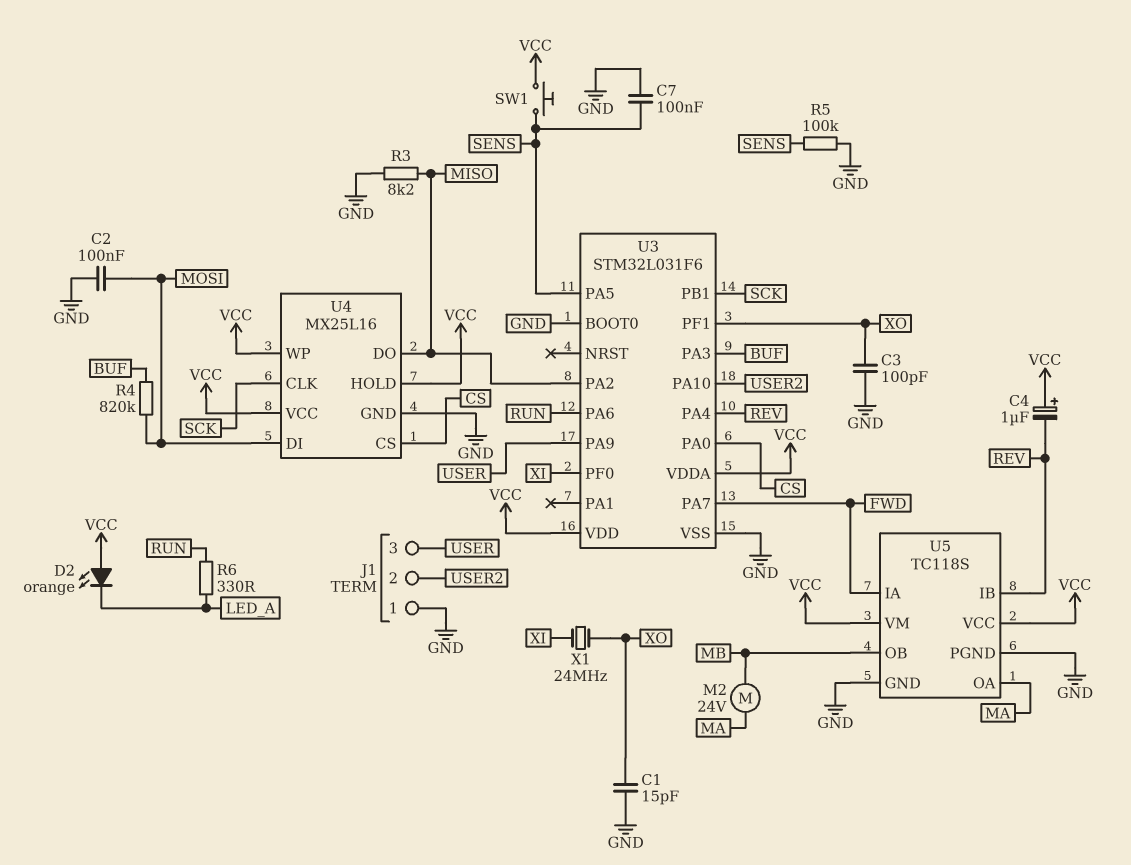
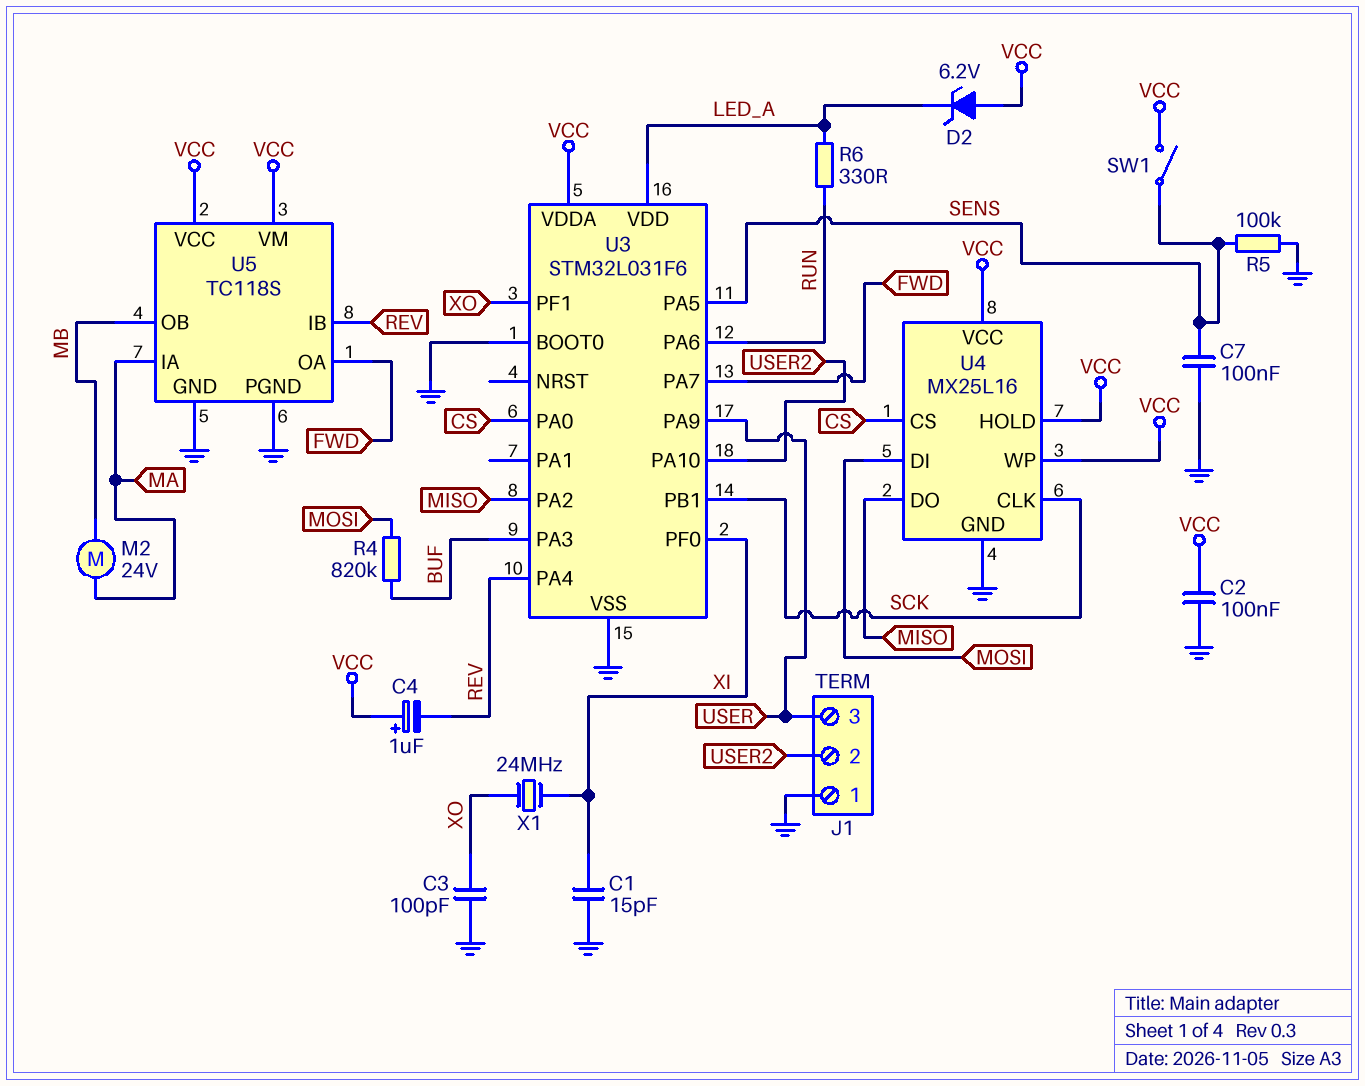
C1: 15pF (GND, XO) -> 15pF (GND, XI)
C2: 100nF (GND, MOSI) -> 100nF (GND, VCC)
D2: LED orange (A VCC, K LED_A) -> zener 6.2V (A VCC, K LED_A)
R3: 8.2k (GND, MISO) -> none
SW1: button (SENS, VCC) -> switch (SENS, VCC)
U3 pin VDD: VCC -> LED_A
U5 pin IA: FWD -> MA
U5 pin OA: MA -> FWD

